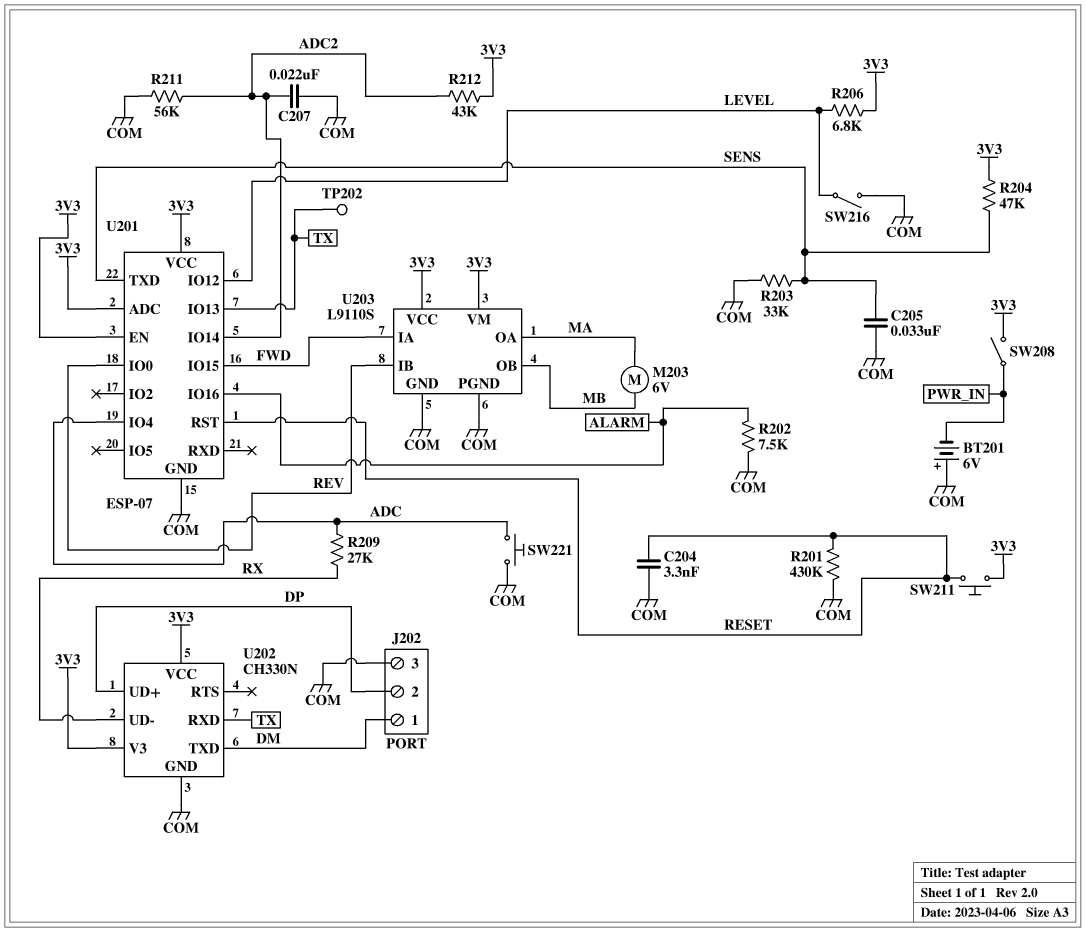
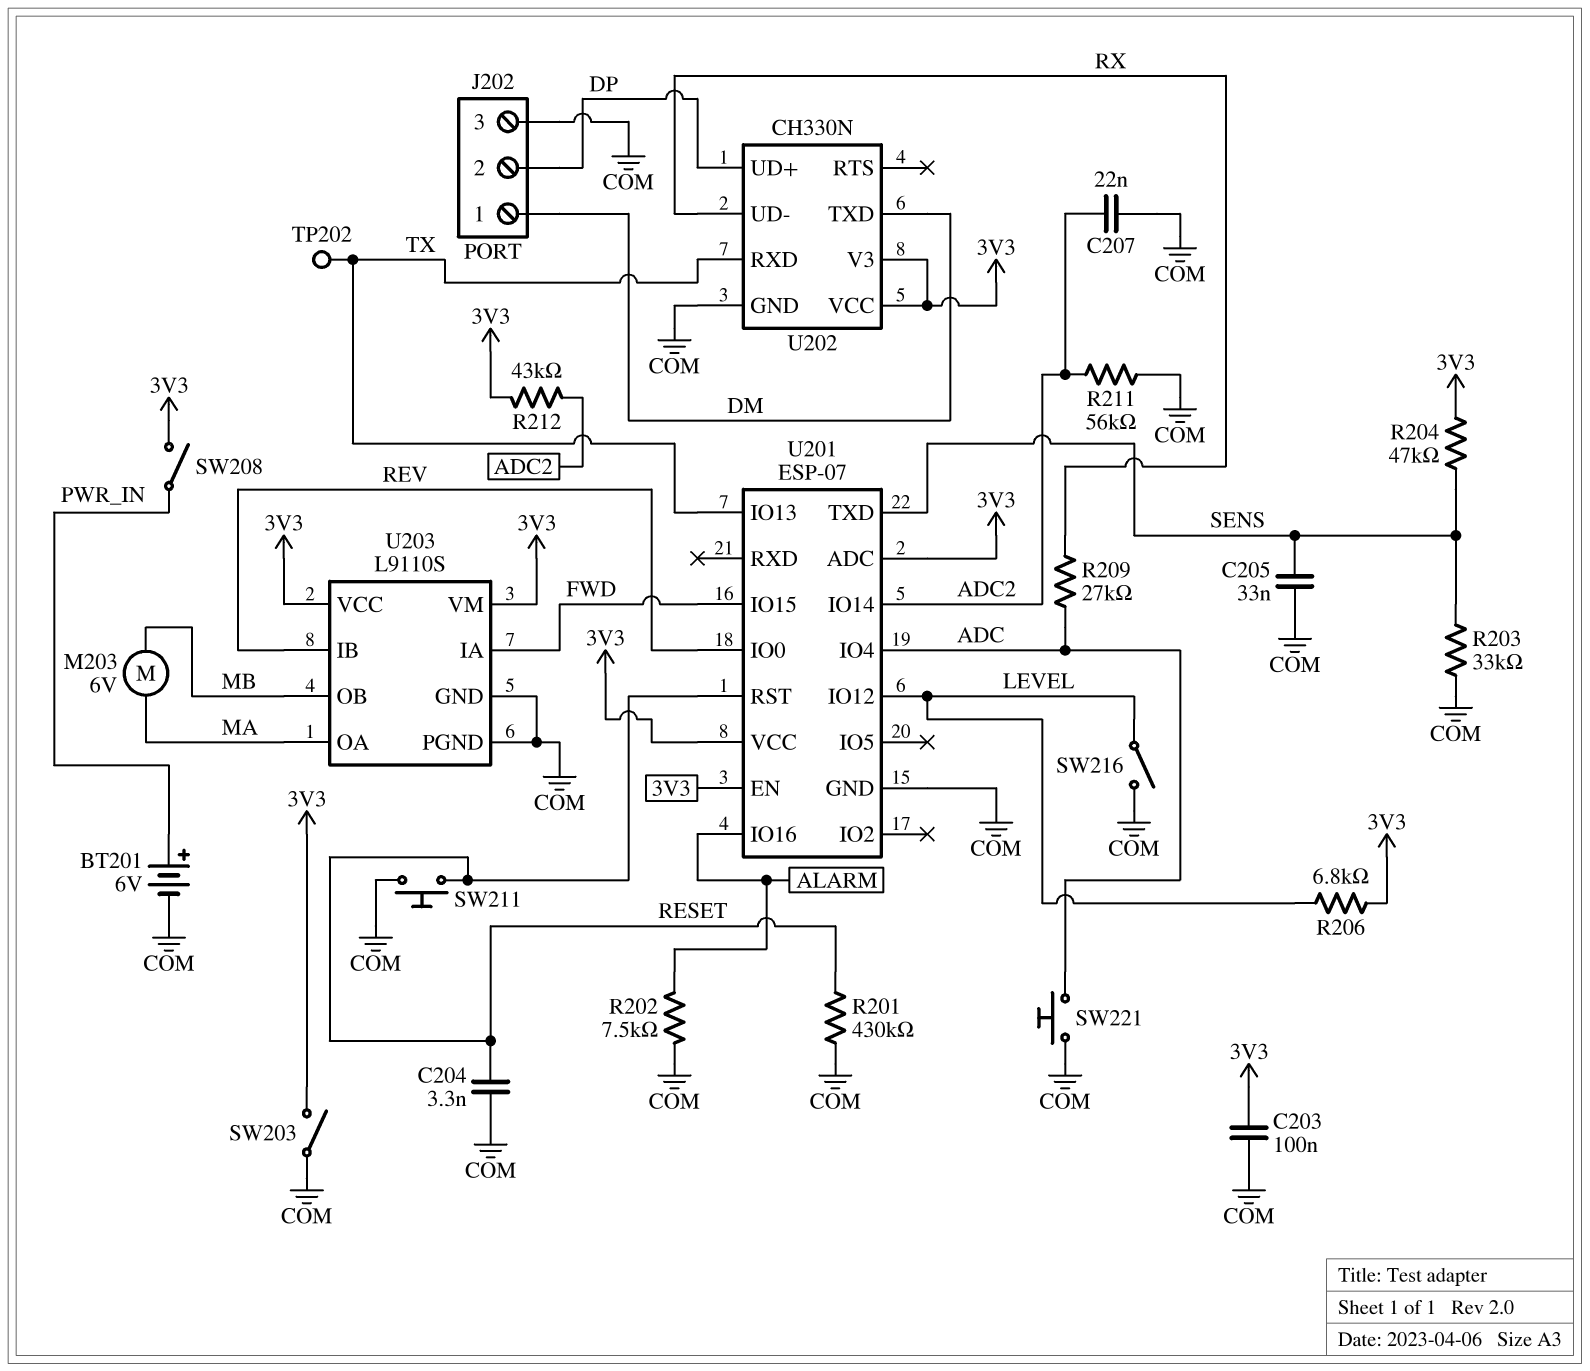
BT201: 6V (plus COM, minus PWR_IN) -> 6V (plus PWR_IN, minus COM)
C203: none -> 100nF (3V3, COM)
SW203: none -> switch (3V3, COM)
SW211: button (3V3, RESET) -> button (COM, RESET)

